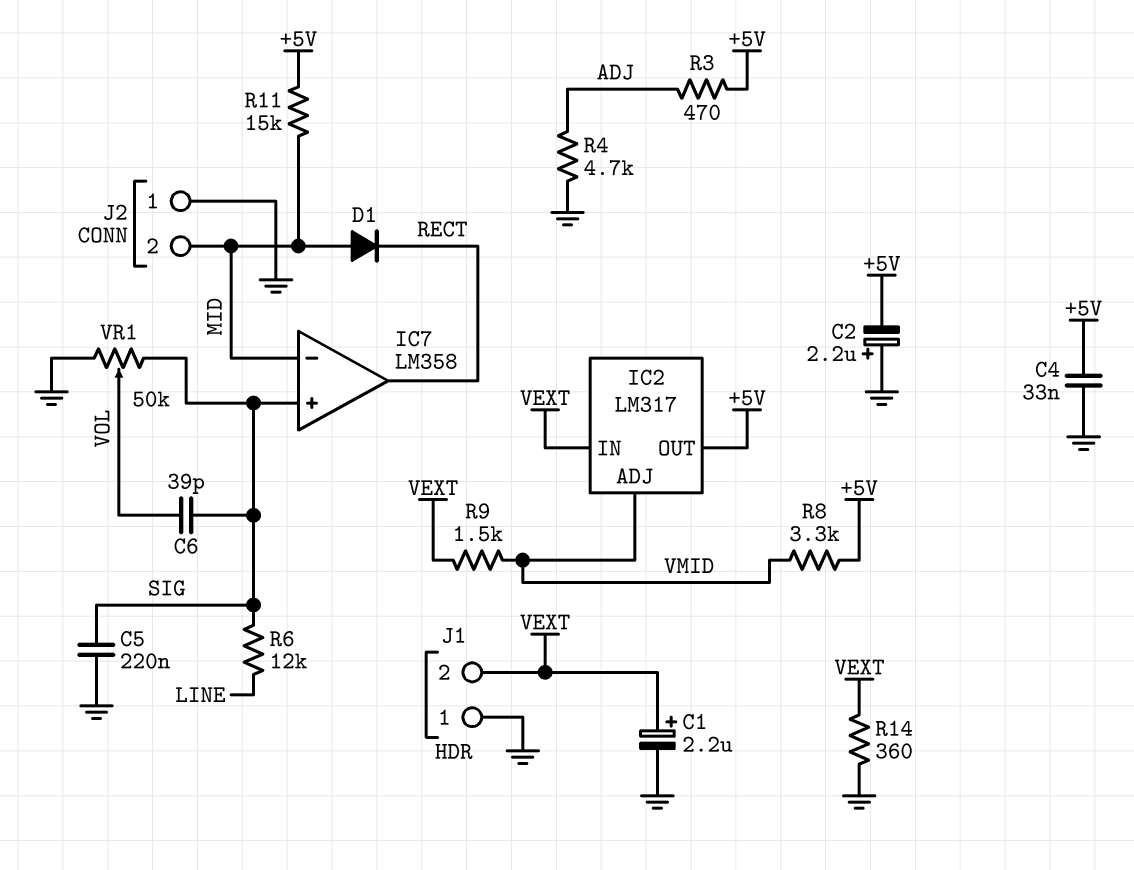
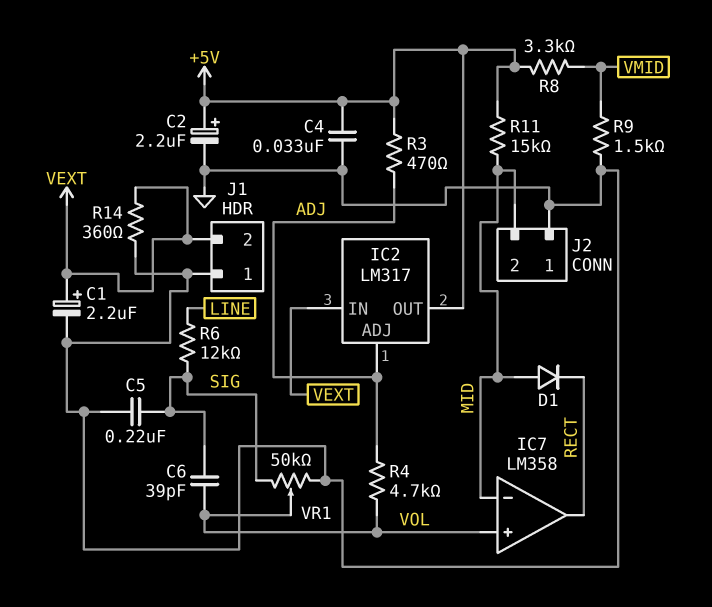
C2: 2.2uF (plus GND, minus +5V) -> 2.2uF (plus +5V, minus GND)
IC2 pin ADJ: VMID -> ADJ
IC7 pin in+: SIG -> VOL
R4: 4.7k (ADJ, GND) -> 4.7k (ADJ, VOL)
R9: 1.5k (VEXT, VMID) -> 1.5k (GND, VMID)

